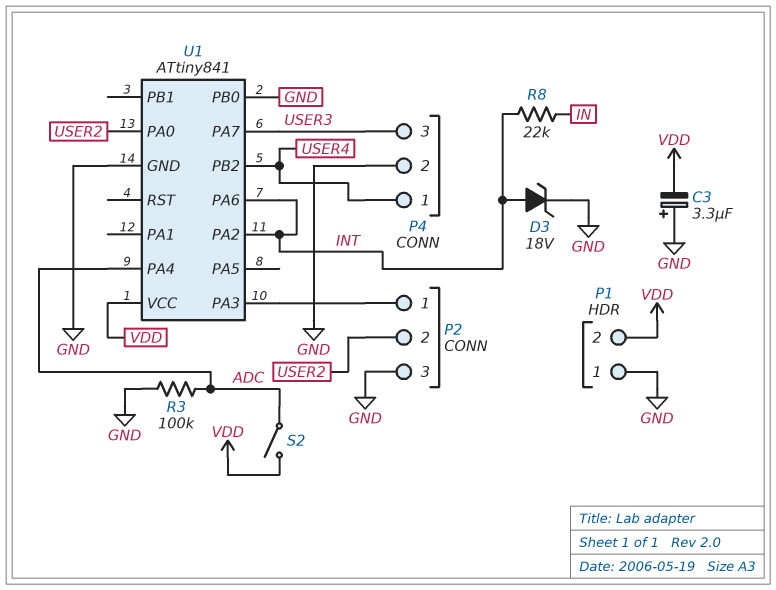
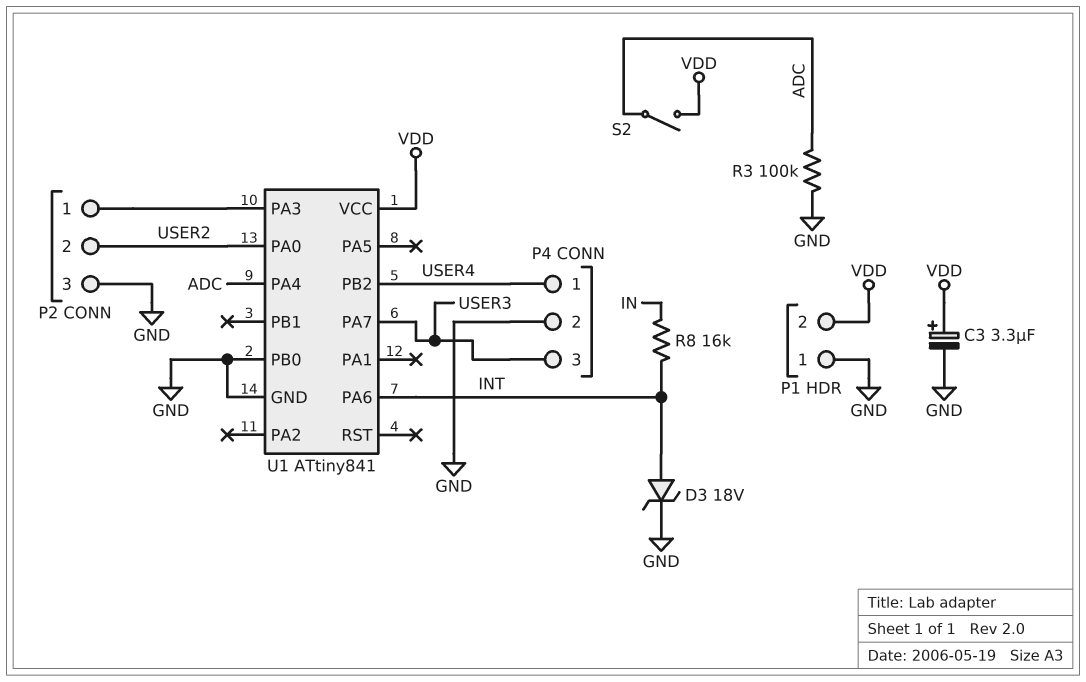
C3: 3.3uF (plus GND, minus VDD) -> 3.3uF (plus VDD, minus GND)
R8: 22k (IN, INT) -> 16k (IN, INT)
U1 pin PA2: INT -> none

